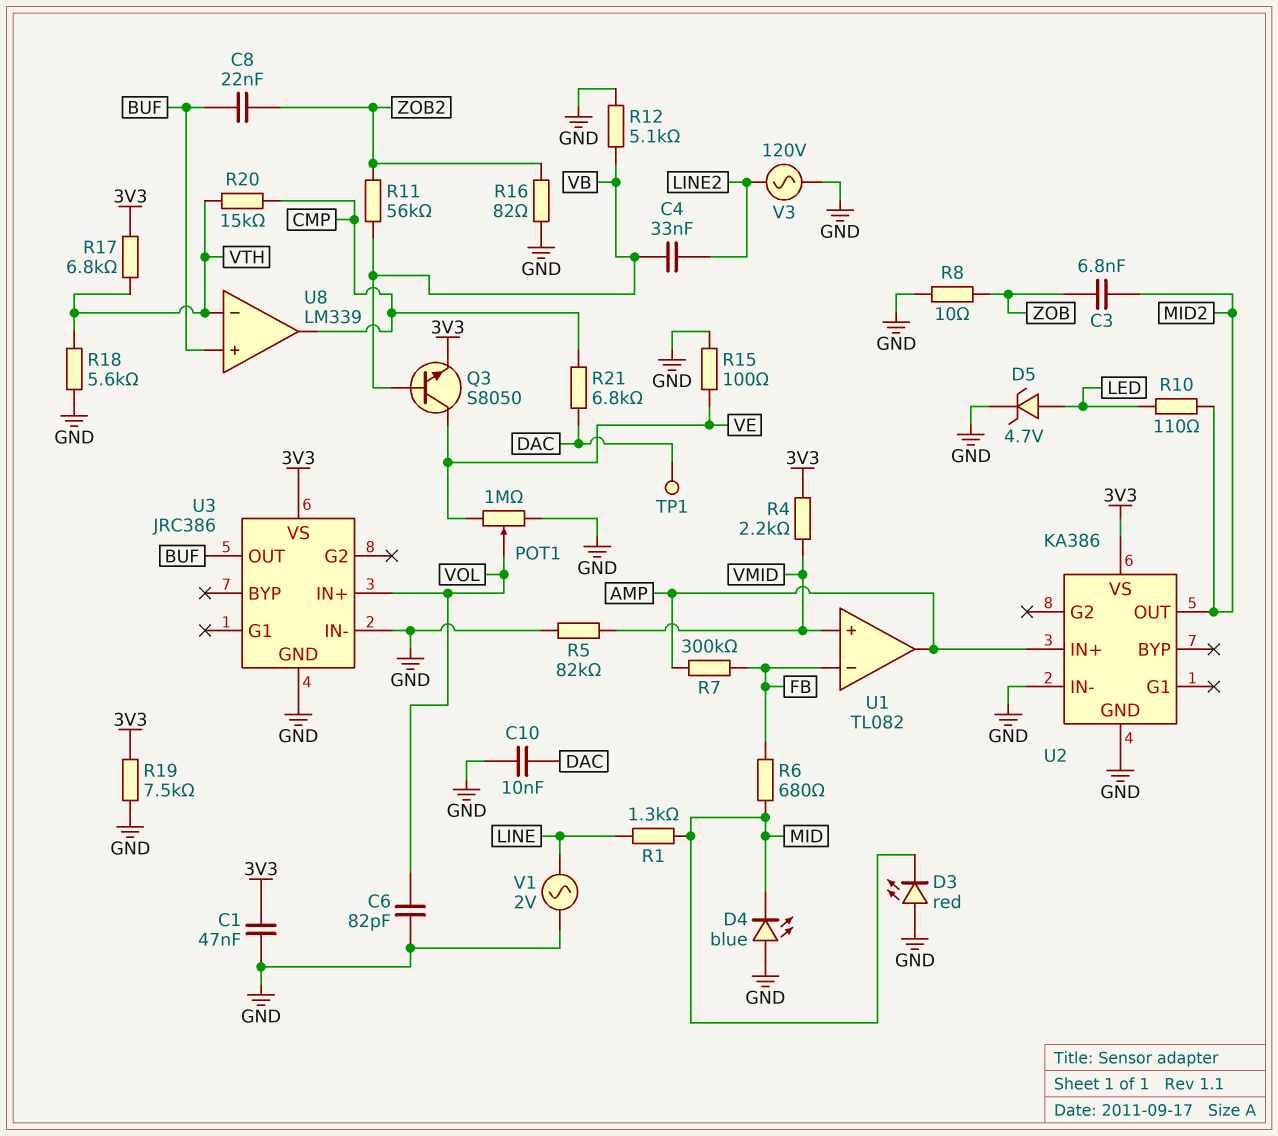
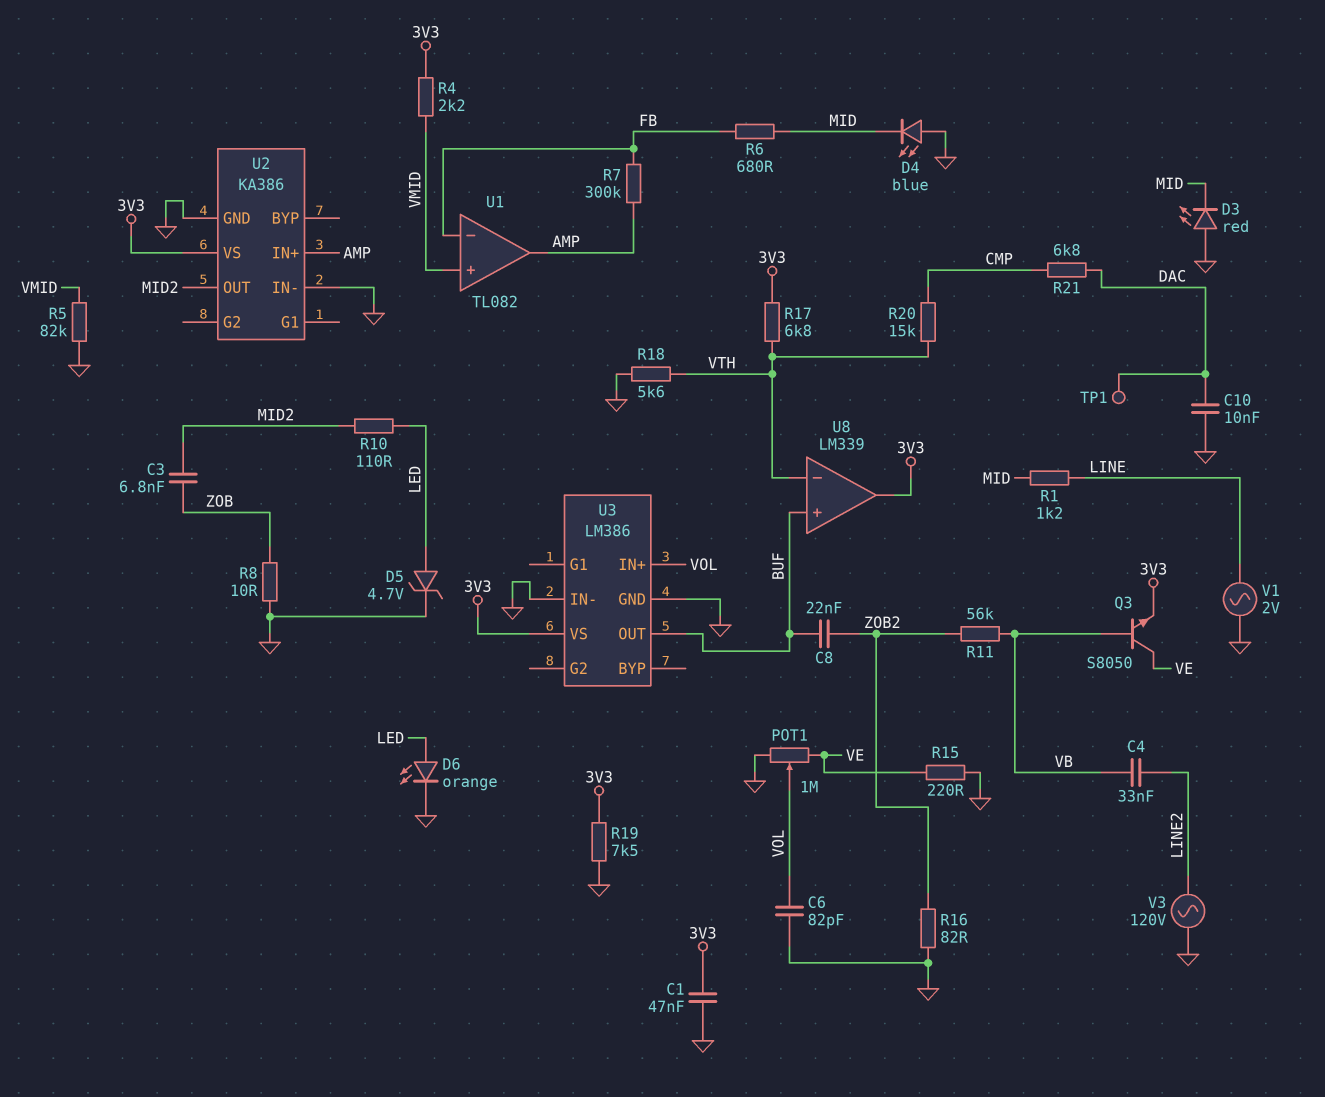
D6: none -> LED orange (A LED, K GND)
R1: 1.3k (LINE, MID) -> 1.2k (LINE, MID)
R12: 5.1k (GND, VB) -> none
R15: 100 (GND, VE) -> 220 (GND, VE)
U3: JRC386 -> LM386
U8 pin out: CMP -> 3V3

